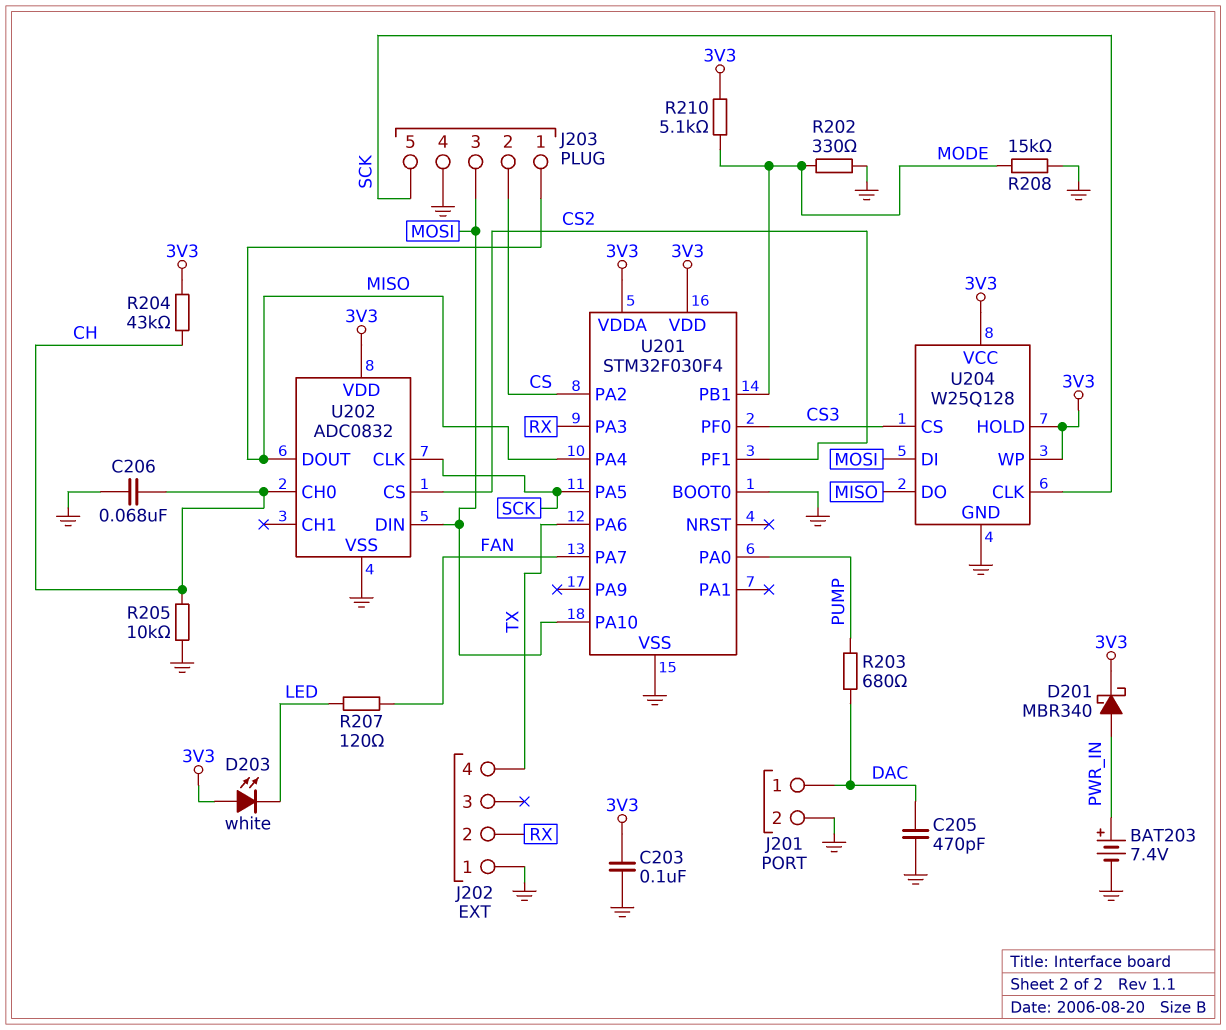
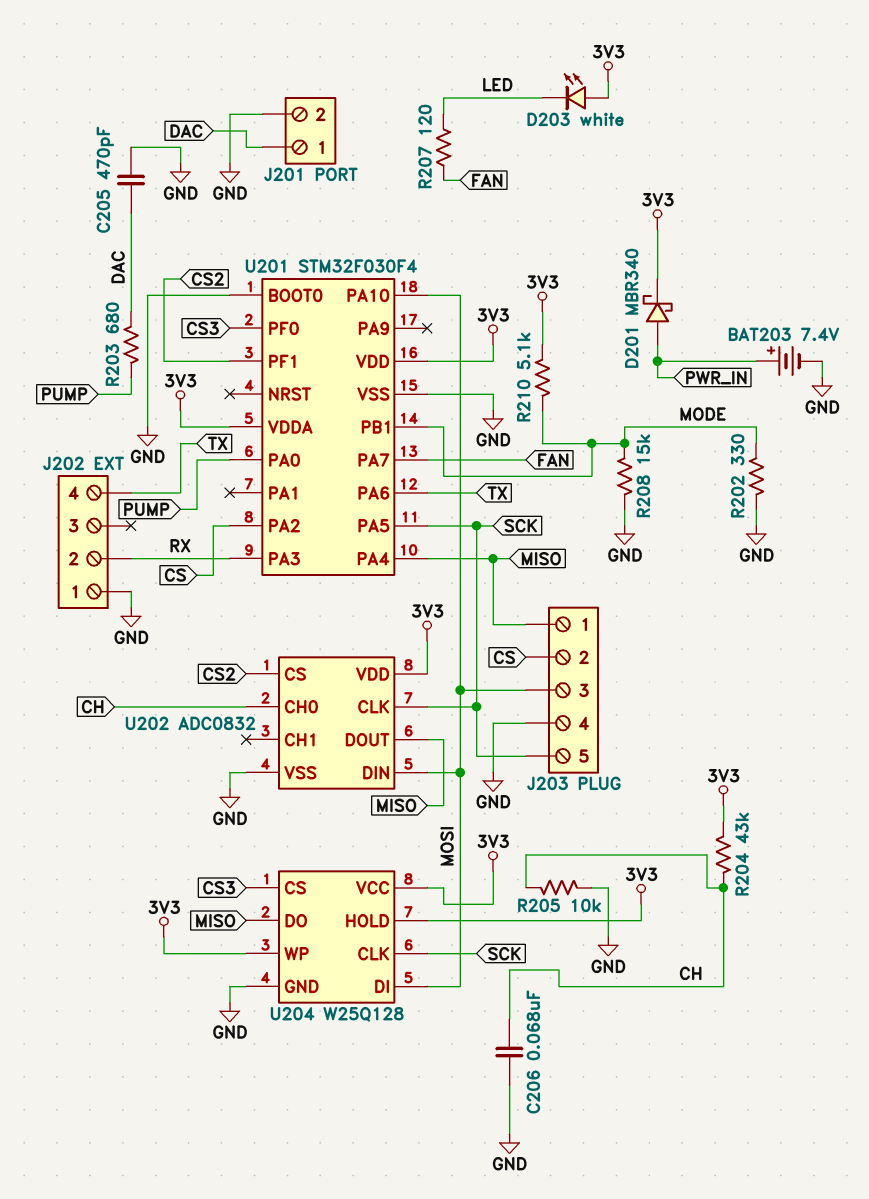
C203: 100nF (3V3, GND) -> none

